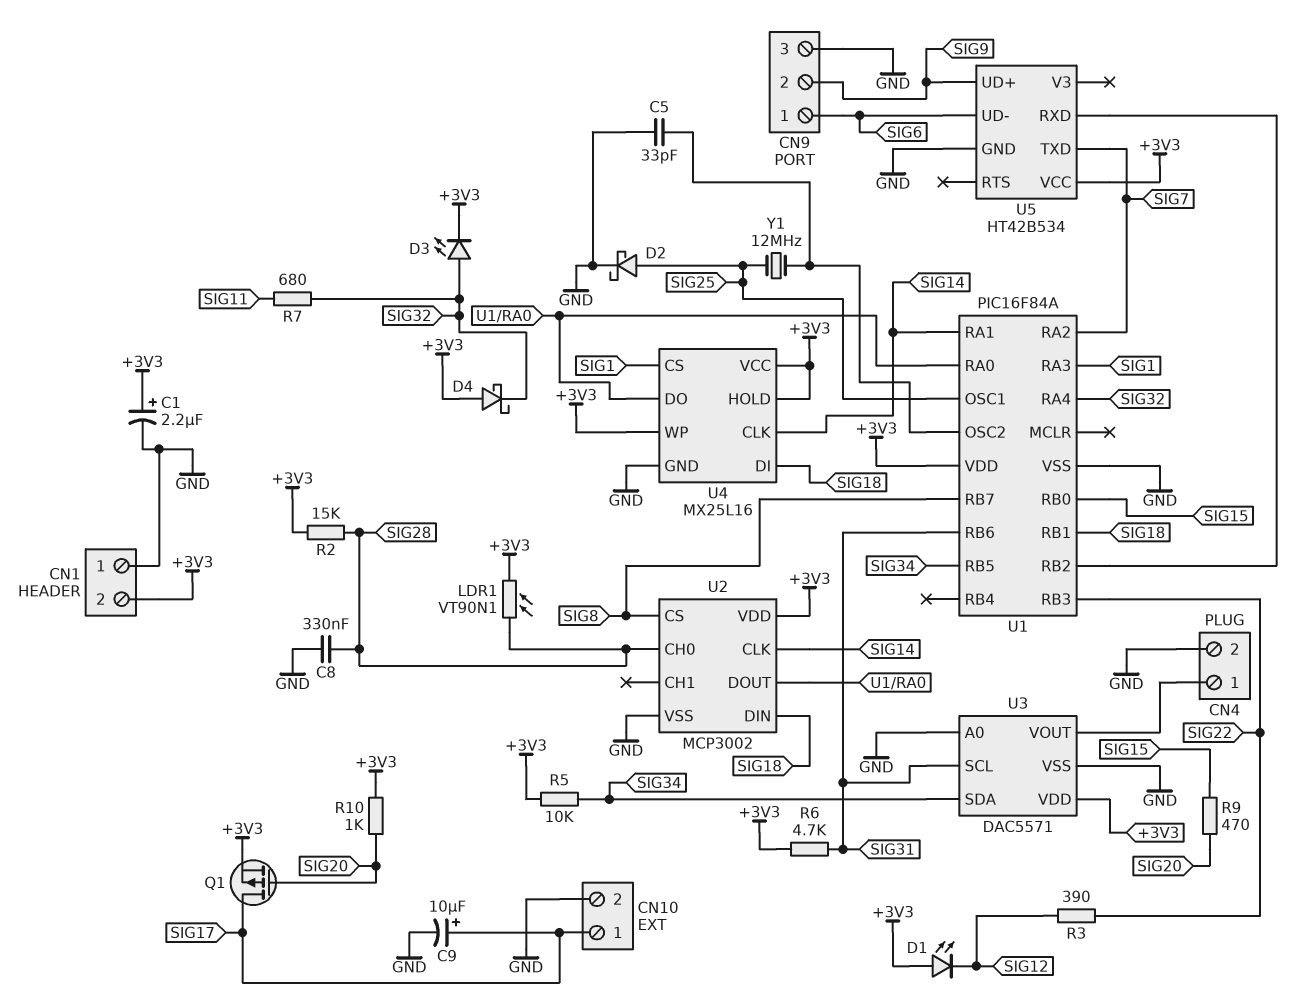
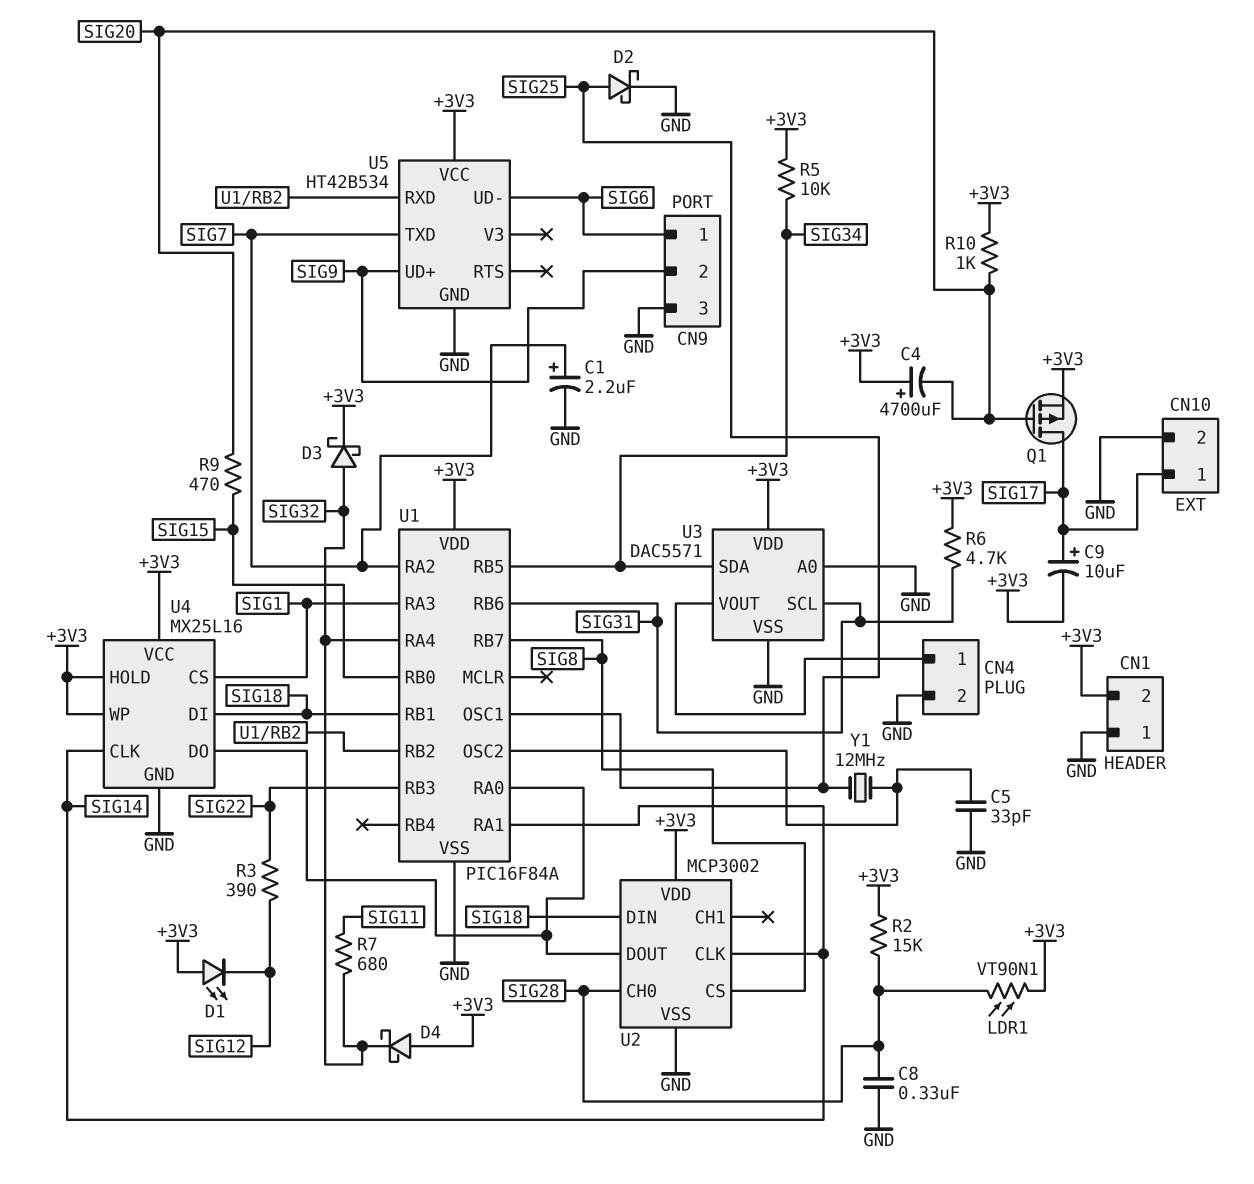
C1: 2.2uF (plus +3V3, minus GND) -> 2.2uF (plus SIG7, minus GND)
C4: none -> 4700uF (plus +3V3, minus SIG20)
C9: 10uF (plus SIG17, minus GND) -> 10uF (plus SIG17, minus +3V3)
D3: LED (A SIG32, K +3V3) -> schottky (A SIG32, K +3V3)

